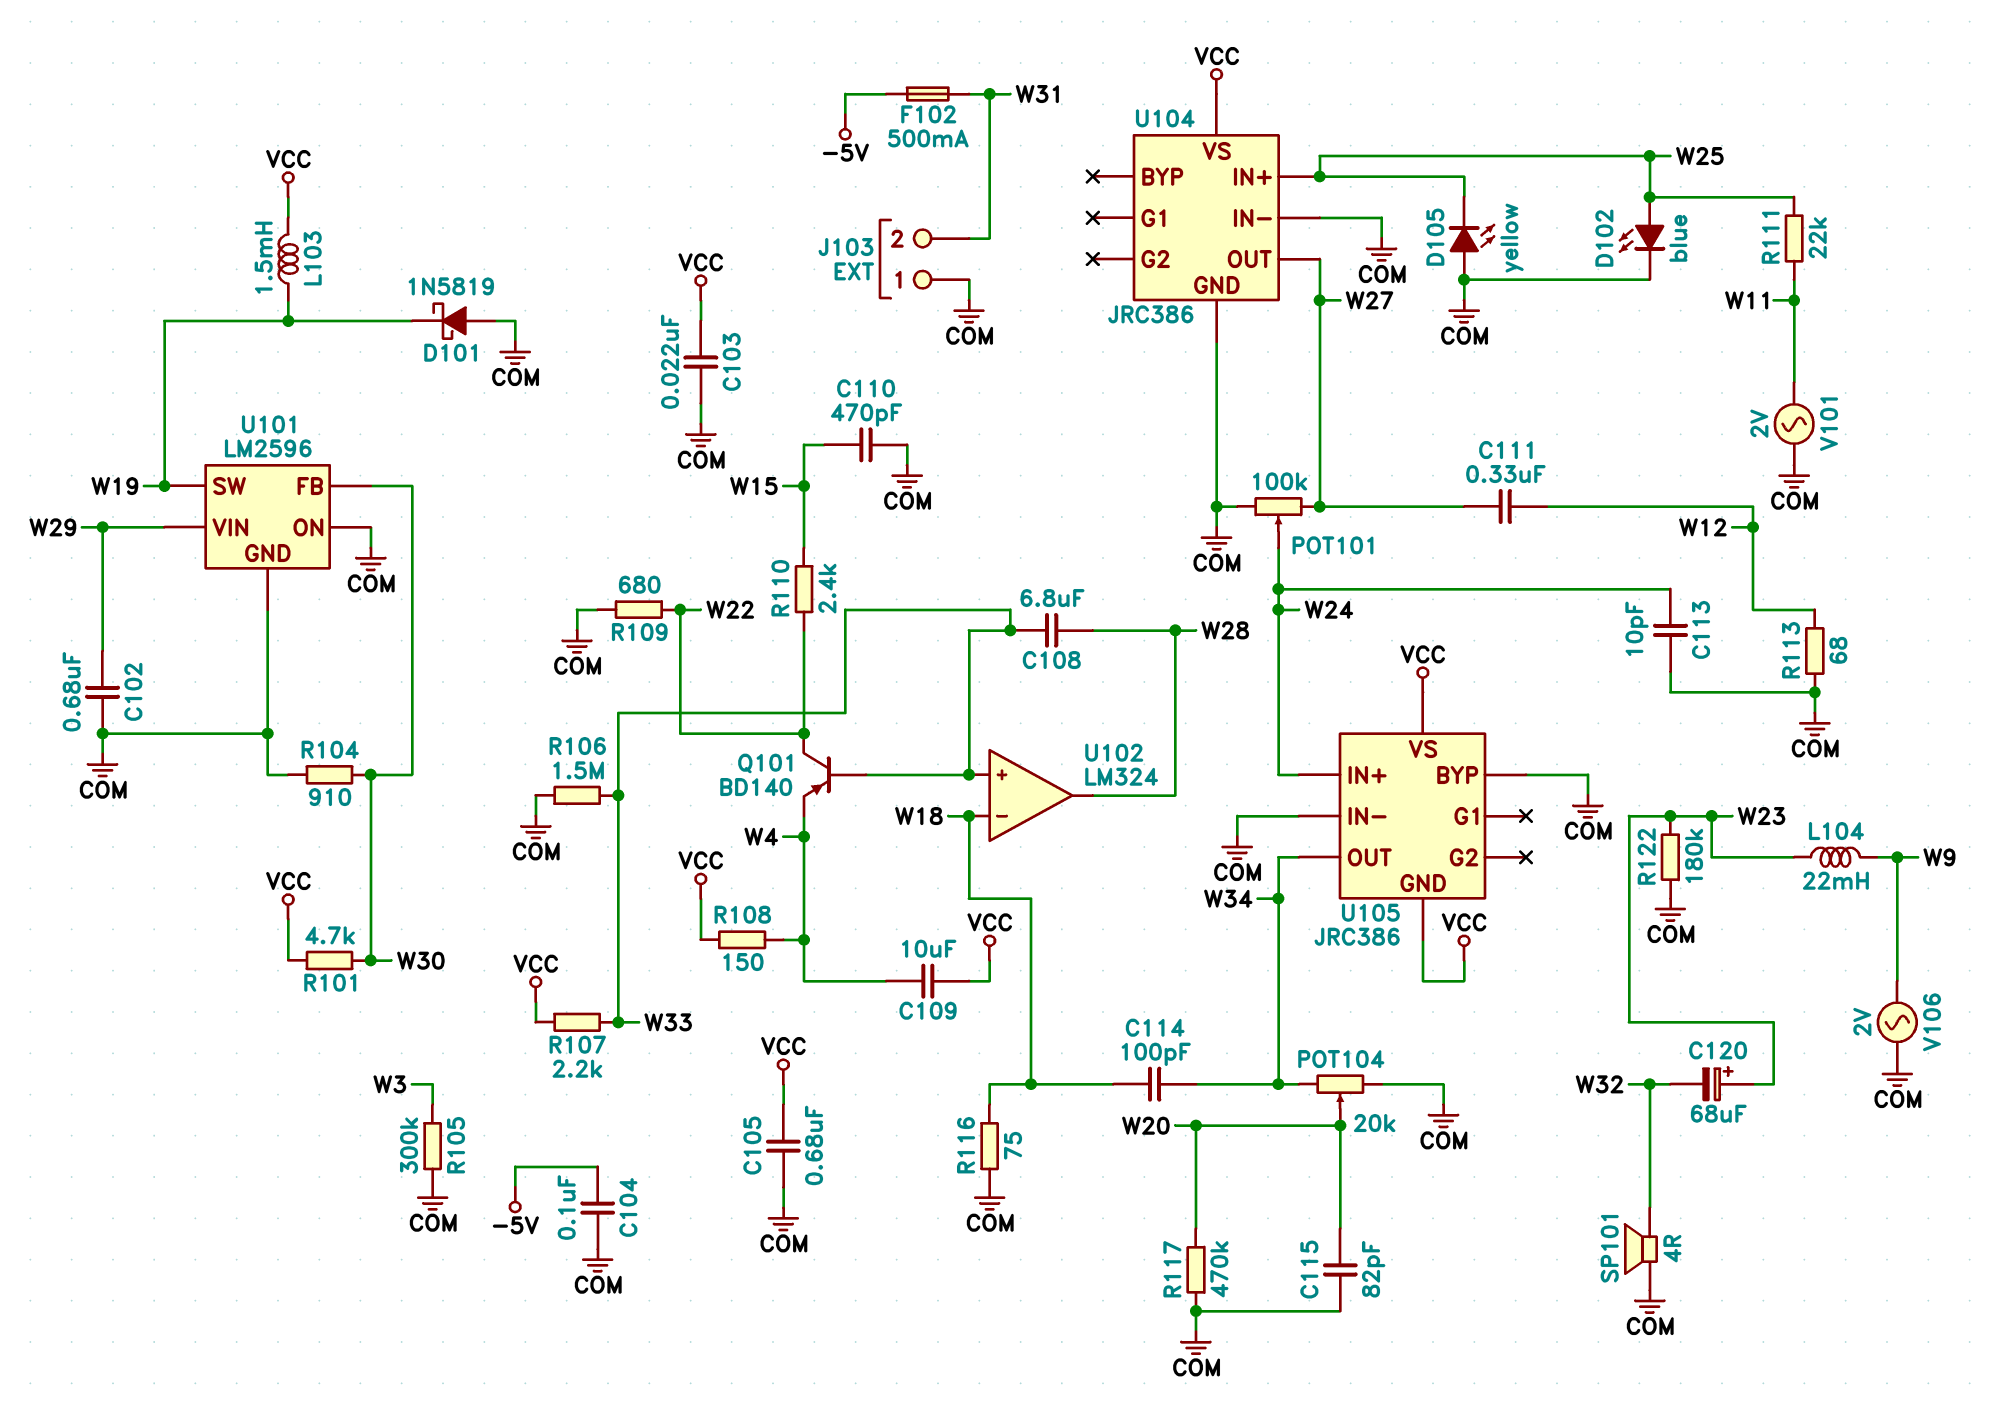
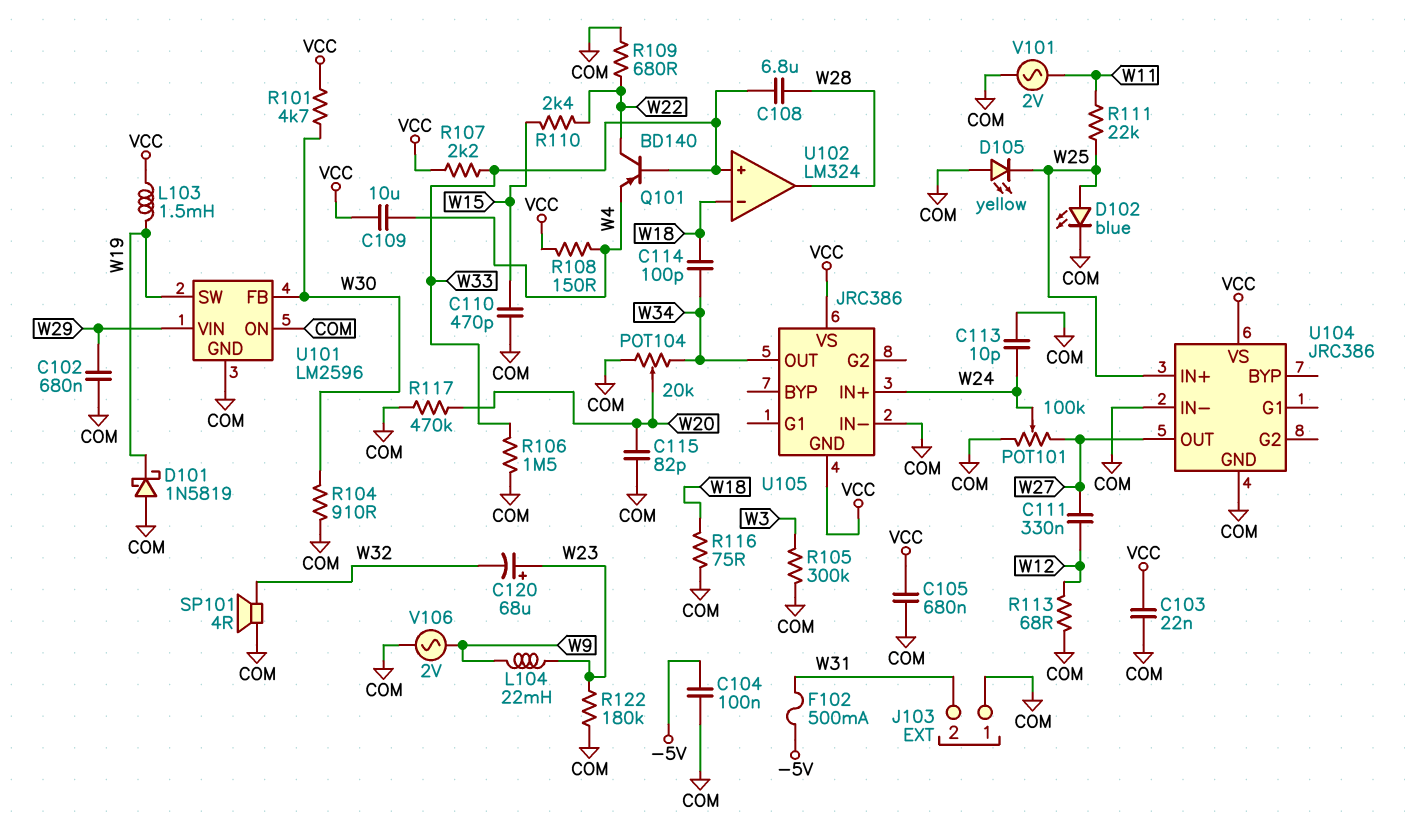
U105 pin BYP: COM -> none

